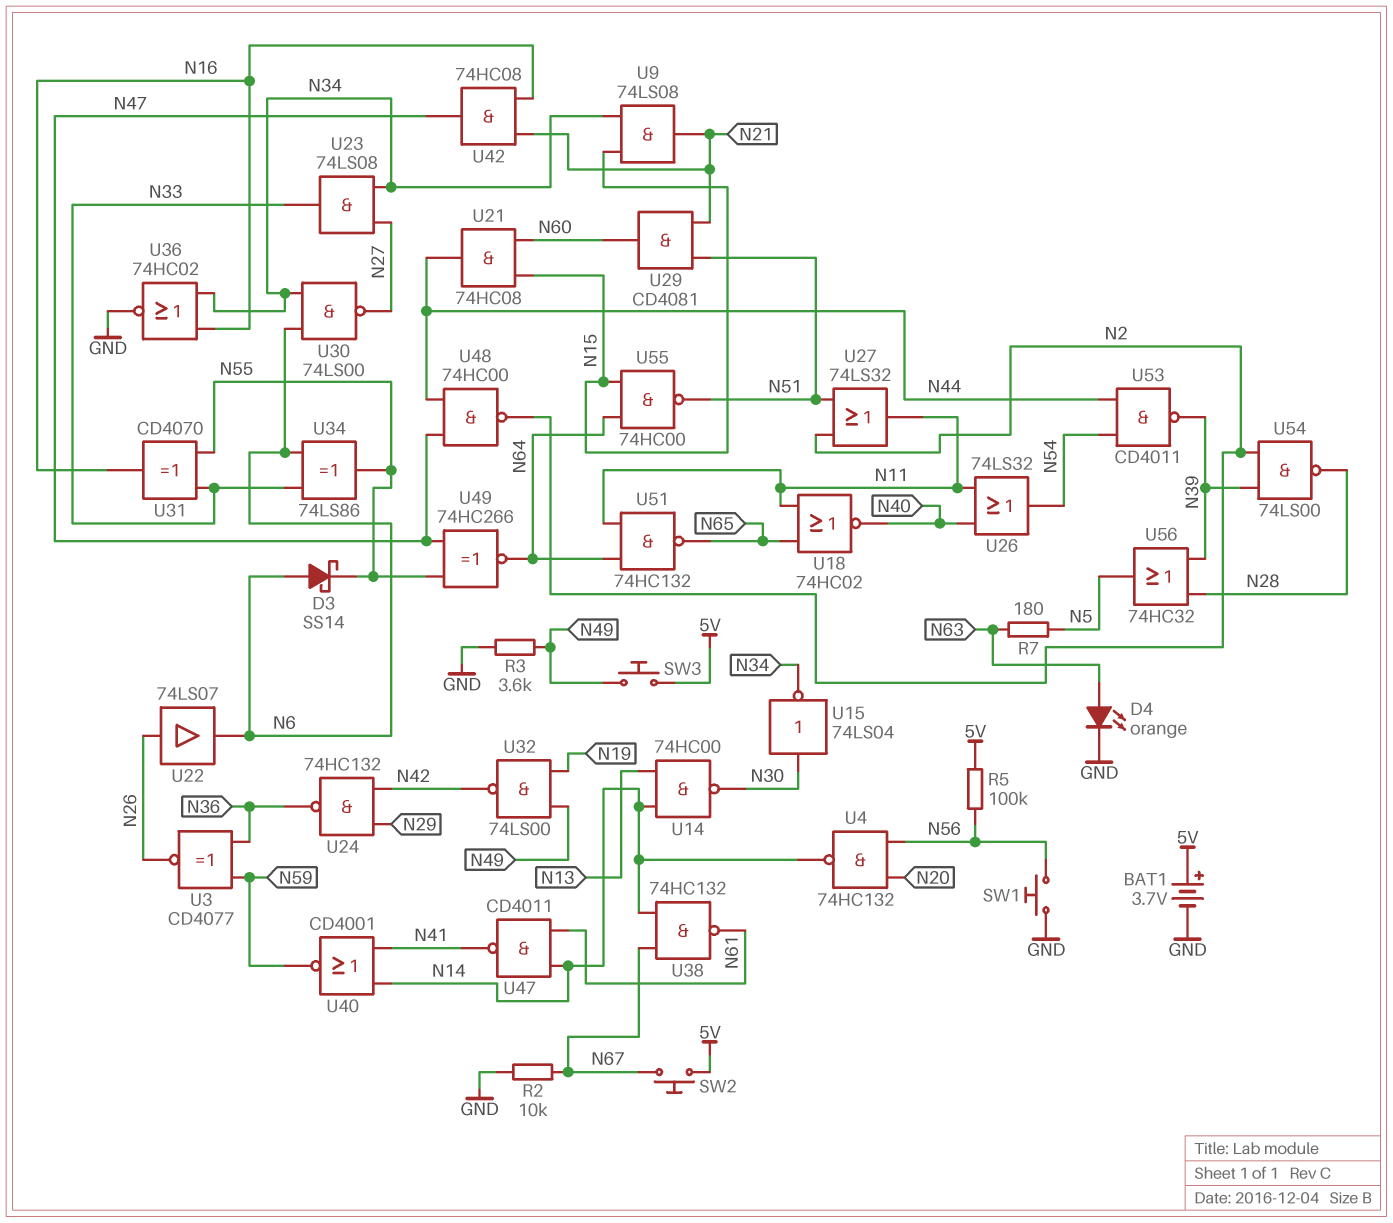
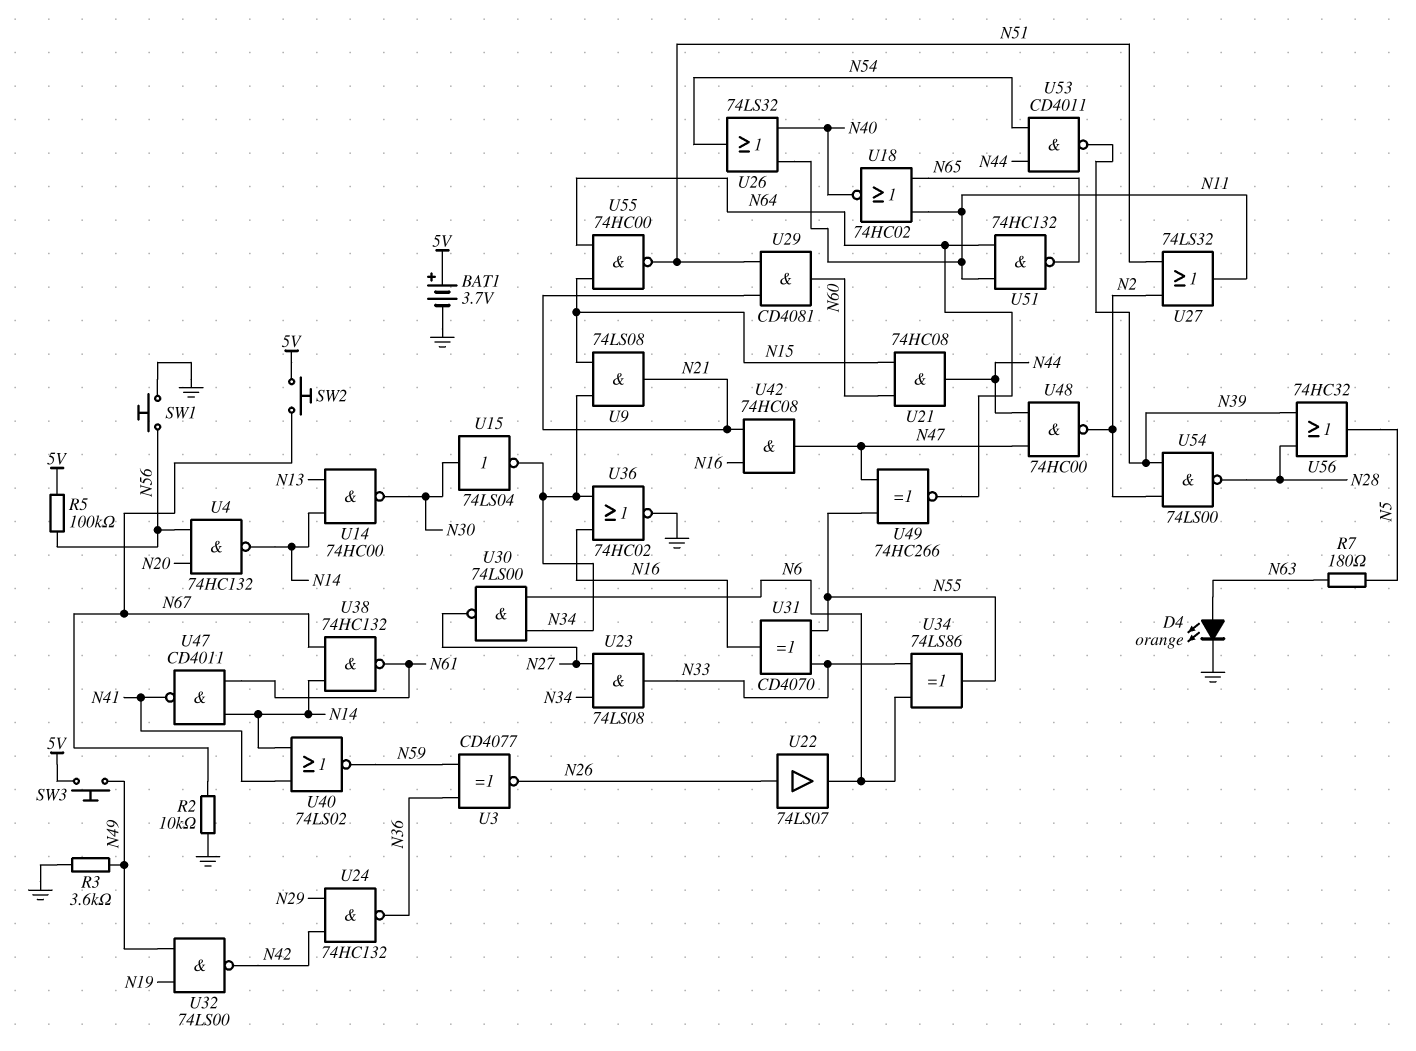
D3: schottky SS14 (A N6, K N55) -> none
U40: NOR CD4001 (in N14, in N41, out N59) -> NOR 74LS02 (in N14, in N41, out N59)

